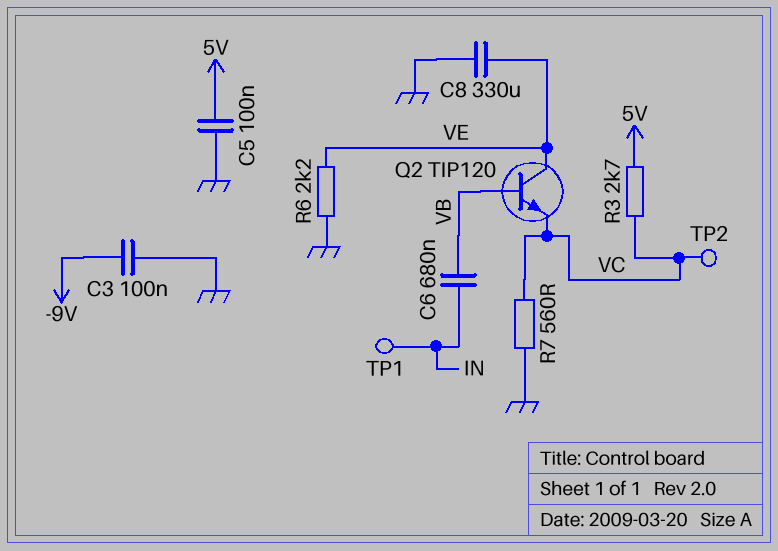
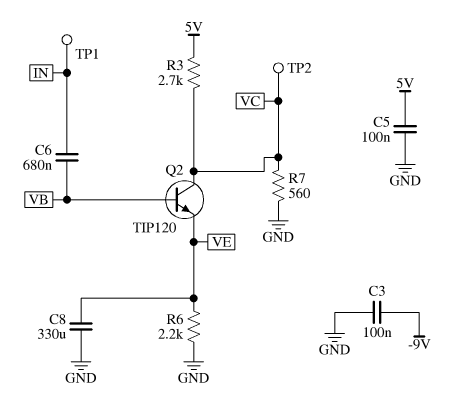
Q2: NPN TIP120 (B VB, C VE, E VC) -> NPN TIP120 (B VB, C VC, E VE)

